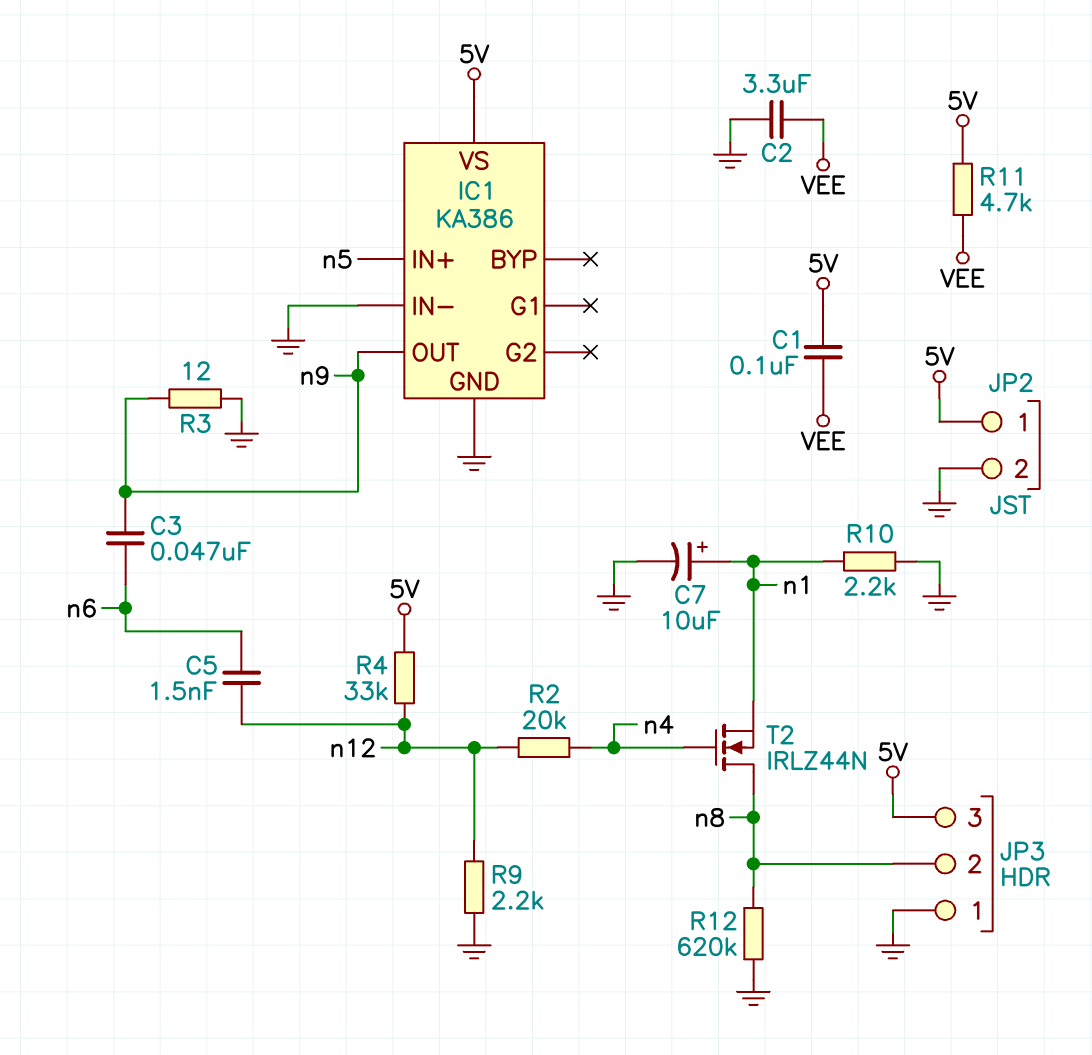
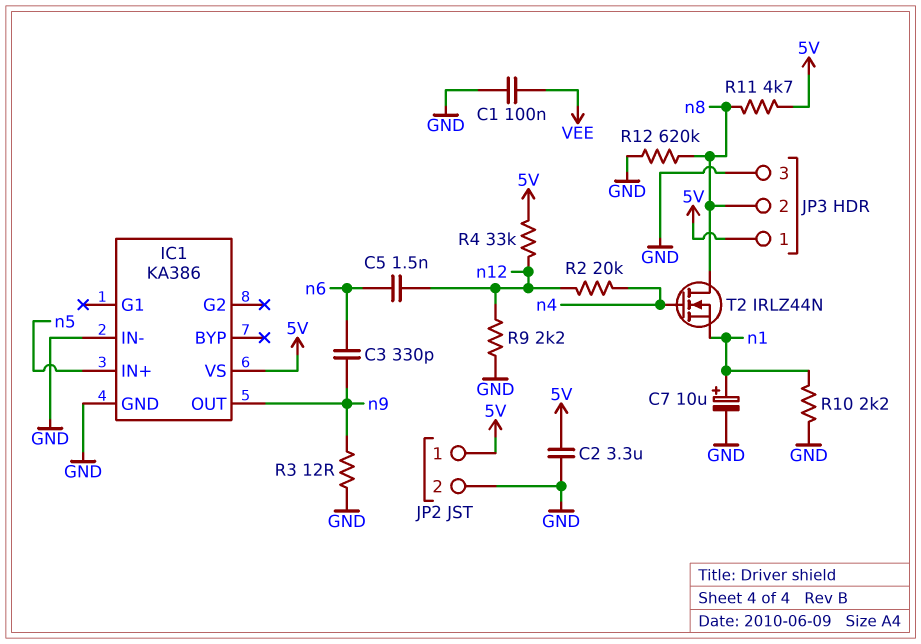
C1: 100nF (5V, VEE) -> 100nF (GND, VEE)
C2: 3.3uF (GND, VEE) -> 3.3uF (5V, GND)
C3: 47nF (n6, n9) -> 330pF (n6, n9)
JP3 pin 1: GND -> 5V
JP3 pin 3: 5V -> GND
R11: 4.7k (5V, VEE) -> 4.7k (5V, n8)

